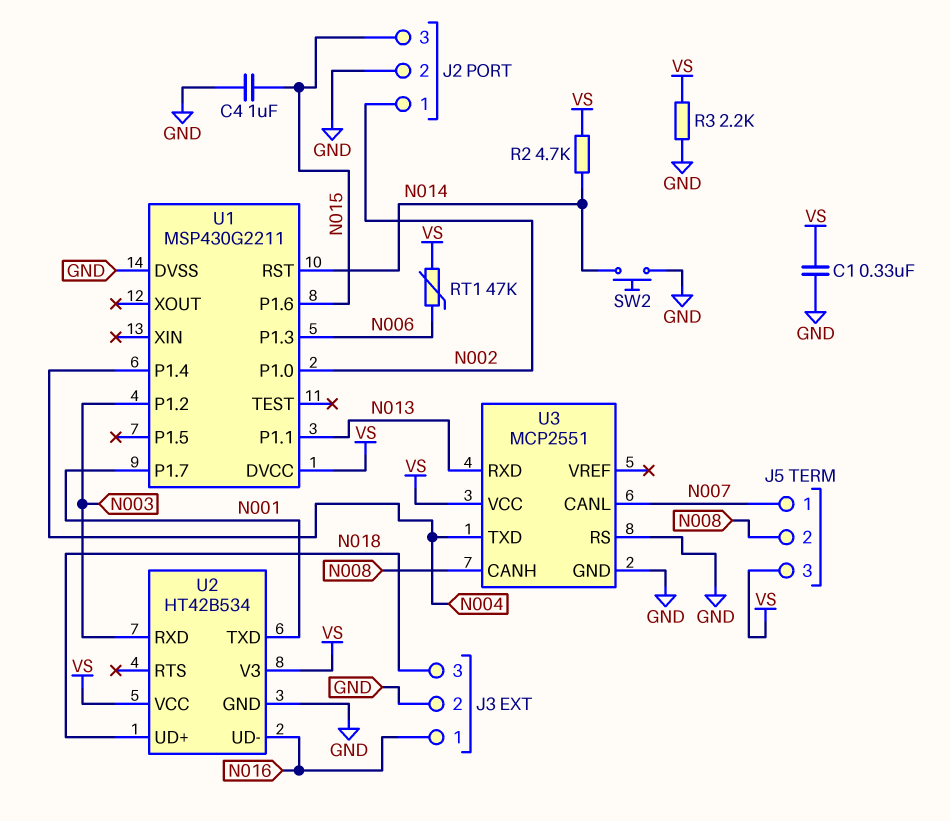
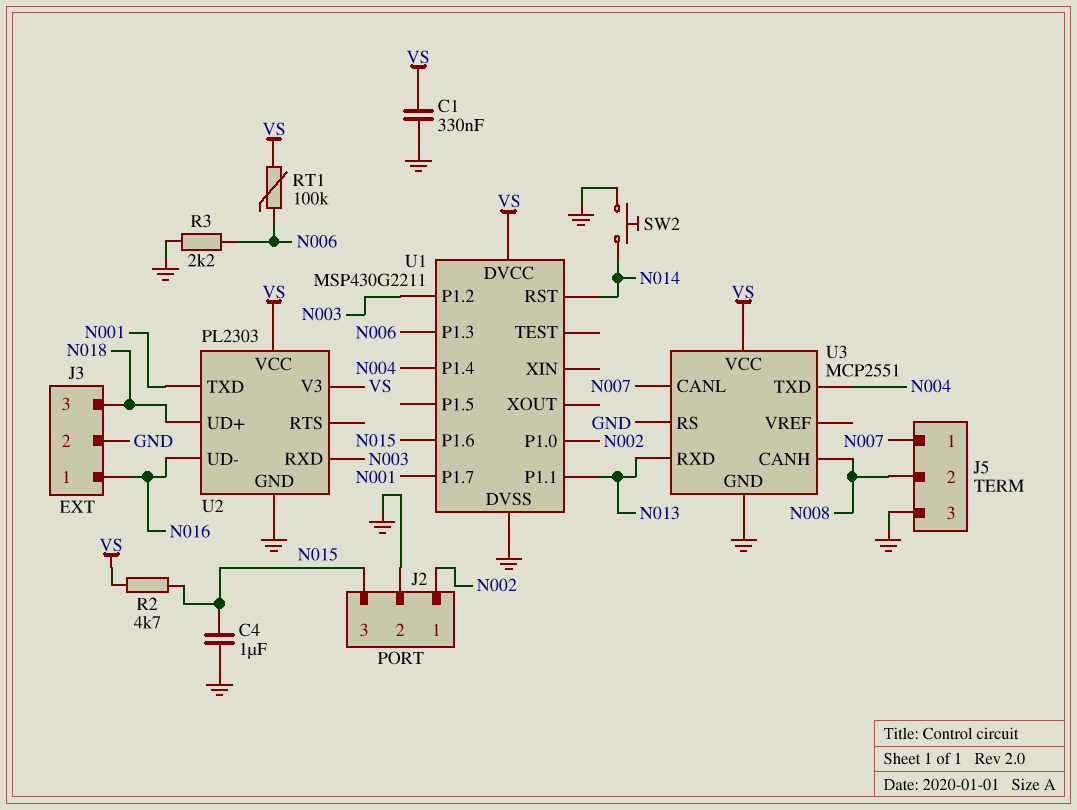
J5 pin 3: VS -> GND
R2: 4.7k (N014, VS) -> 4.7k (N015, VS)
R3: 2.2k (GND, VS) -> 2.2k (GND, N006)
RT1: 47k (N006, VS) -> 100k (N006, VS)
U2: HT42B534 -> PL2303

